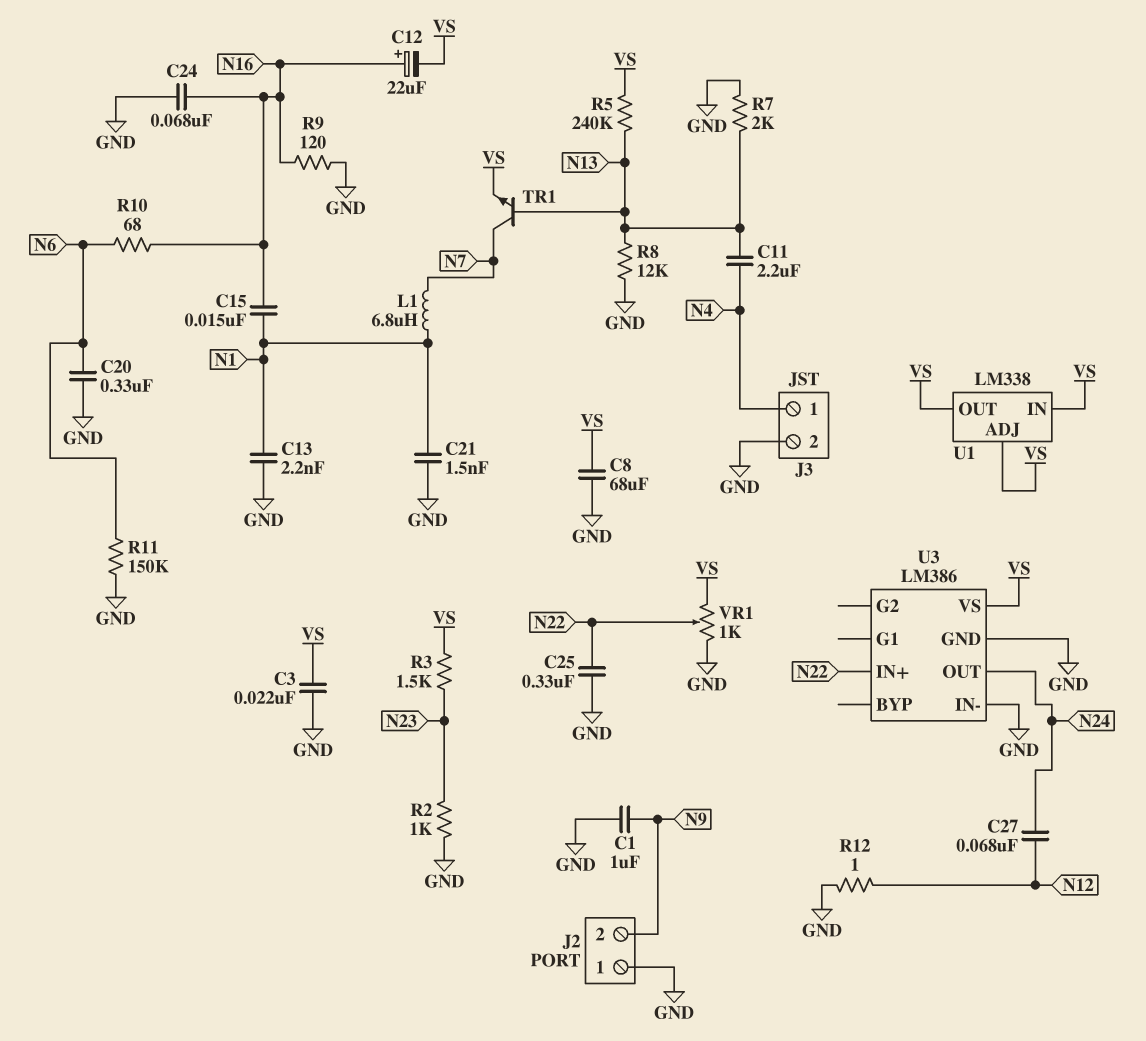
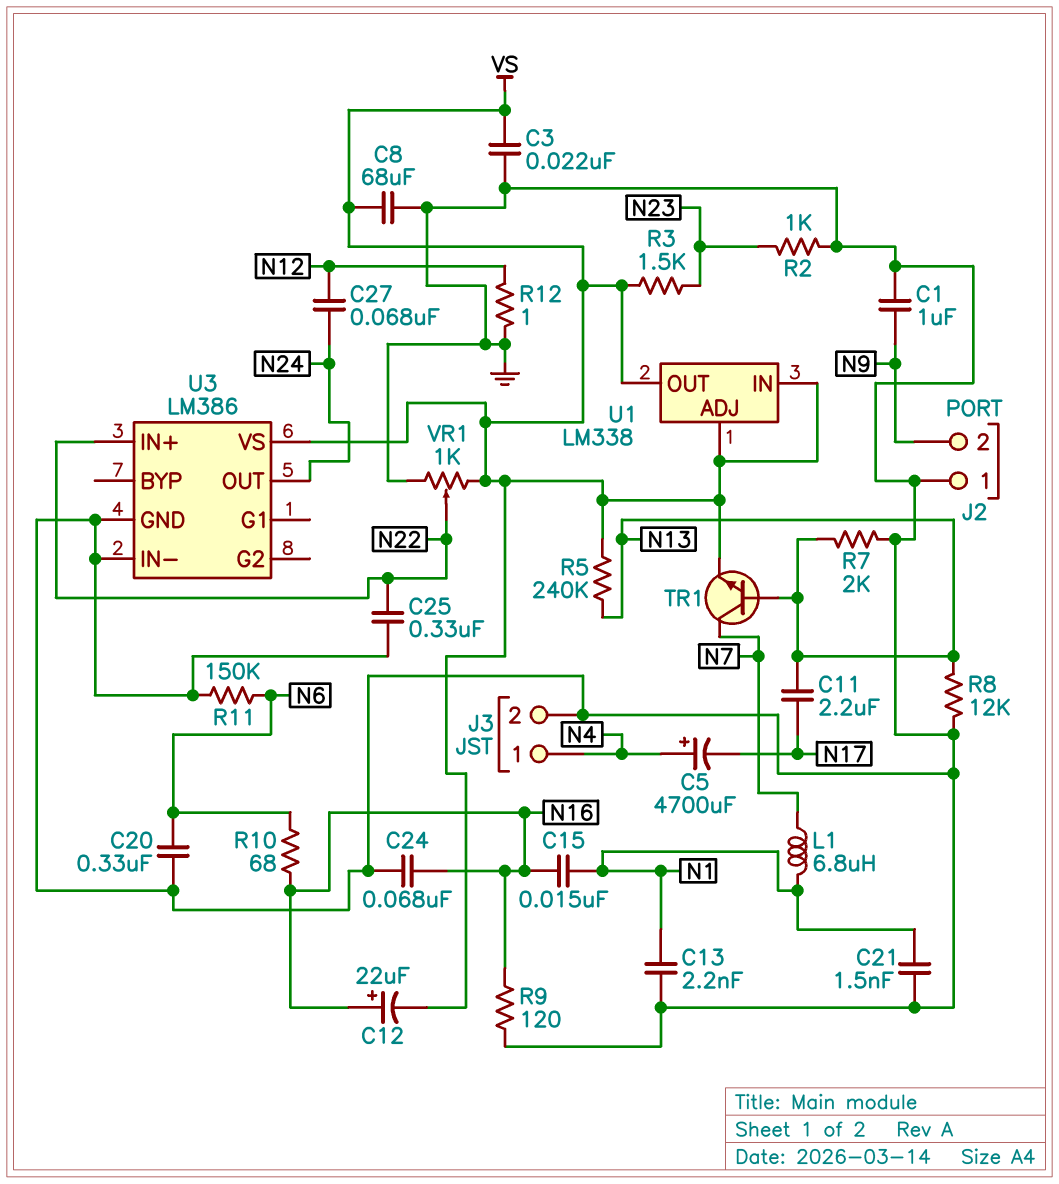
C5: none -> 4700uF (plus N4, minus N17)
C11: 2.2uF (N4, N13) -> 2.2uF (N13, N17)

